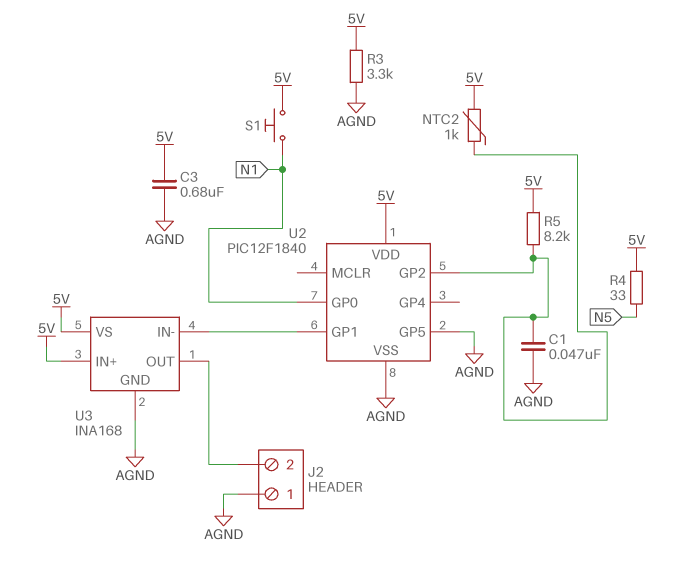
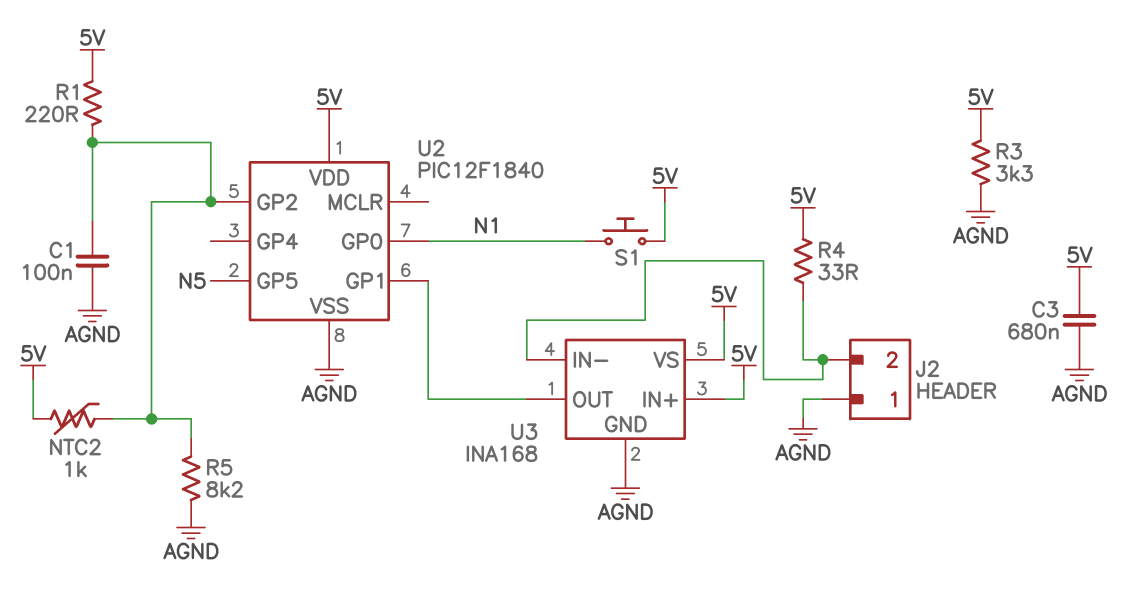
C1: 47nF (AGND, U2/GP2) -> 100nF (AGND, U2/GP2)
R1: none -> 220 (5V, U2/GP2)
R4: 33 (5V, N5) -> 33 (5V, J2/2)
R5: 8.2k (5V, U2/GP2) -> 8.2k (AGND, U2/GP2)
U2 pin GP5: AGND -> N5
U3 pin IN-: U2/GP1 -> J2/2
U3 pin OUT: J2/2 -> U2/GP1

